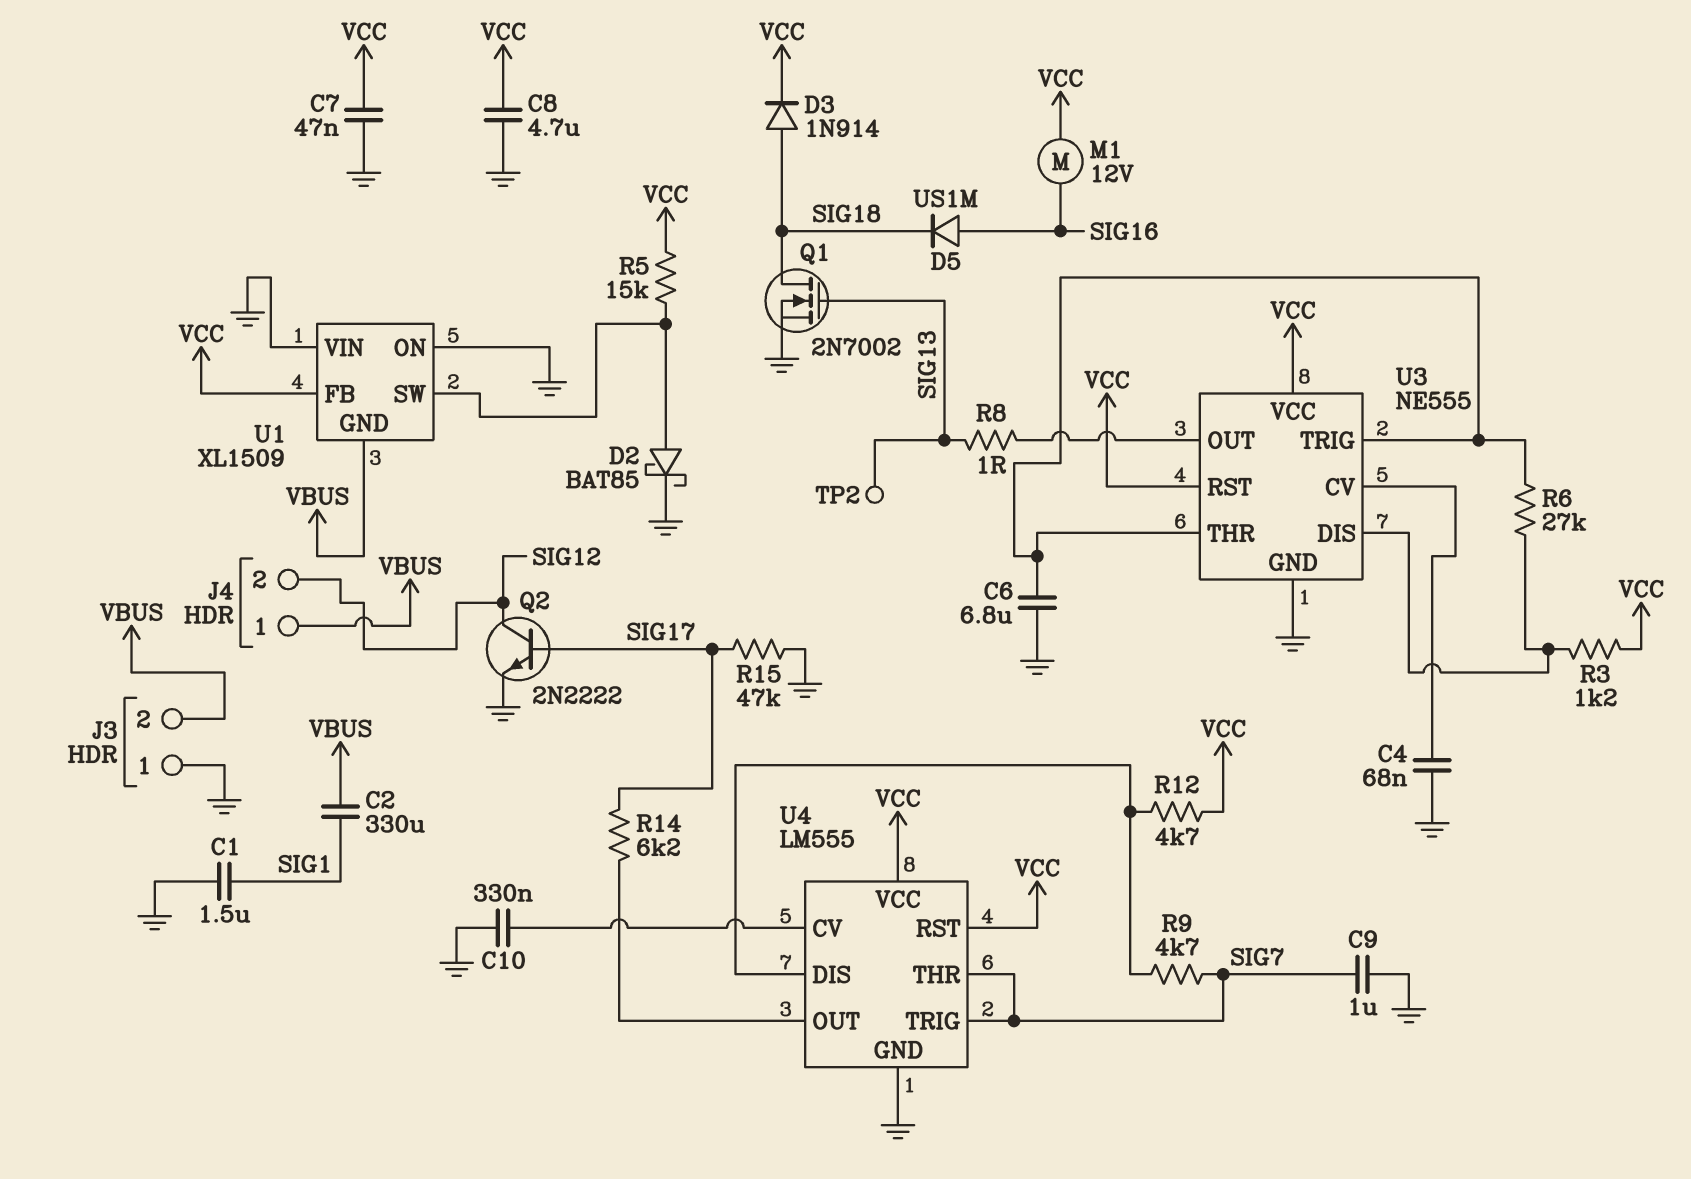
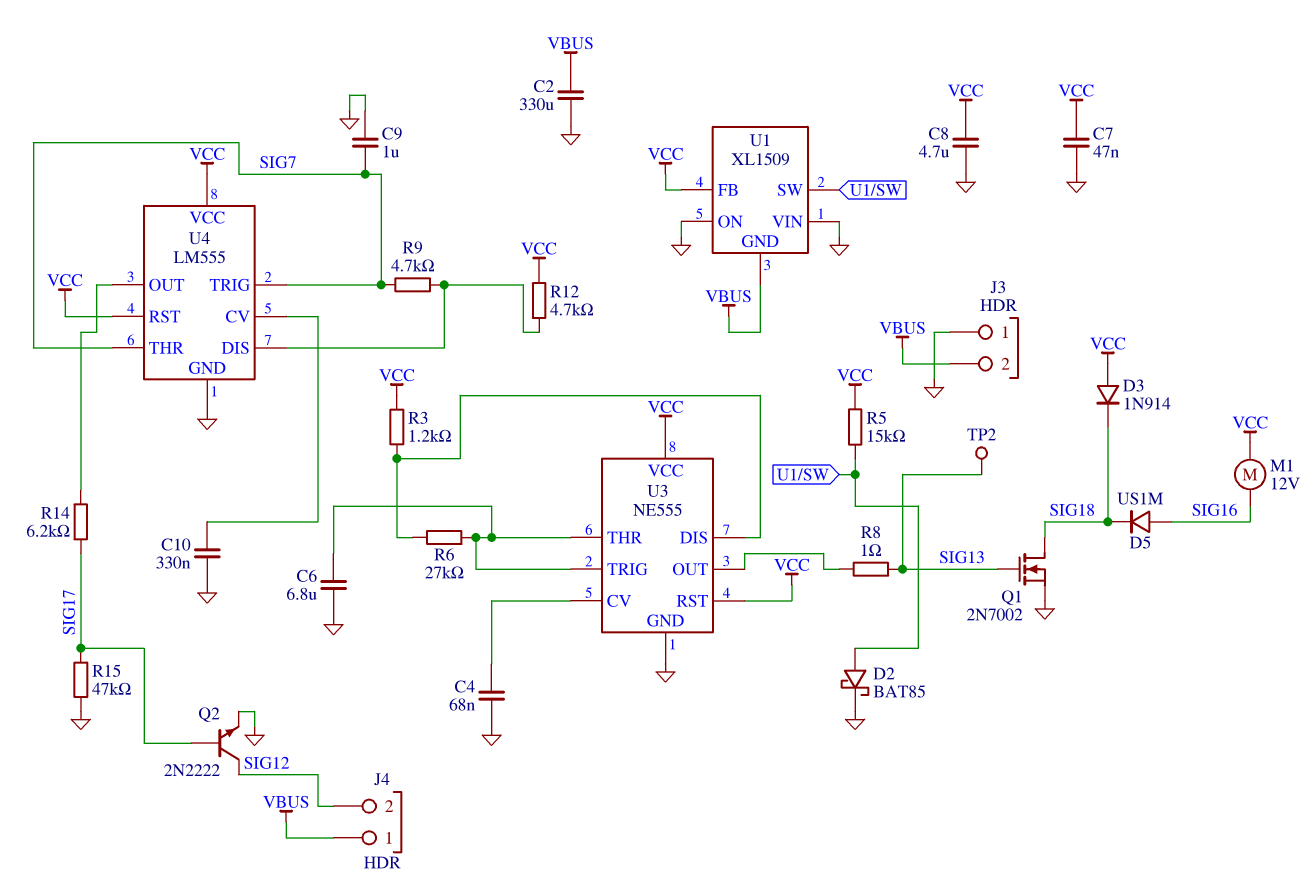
C1: 1.5uF (GND, SIG1) -> none
C2: 330uF (SIG1, VBUS) -> 330uF (GND, VBUS)
D3: diode 1N914 (A SIG18, K VCC) -> diode 1N914 (A VCC, K SIG18)

